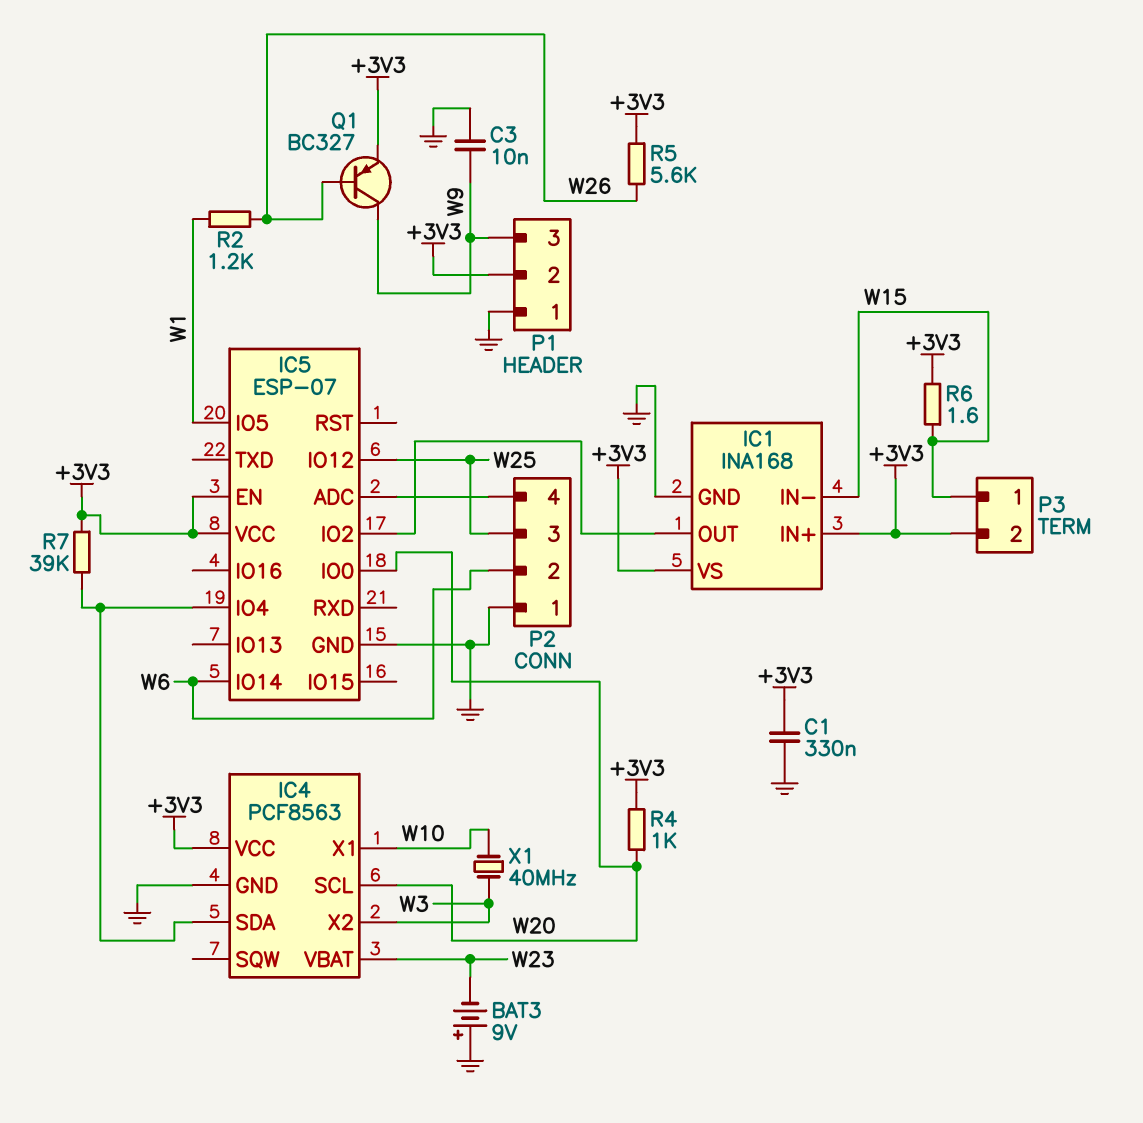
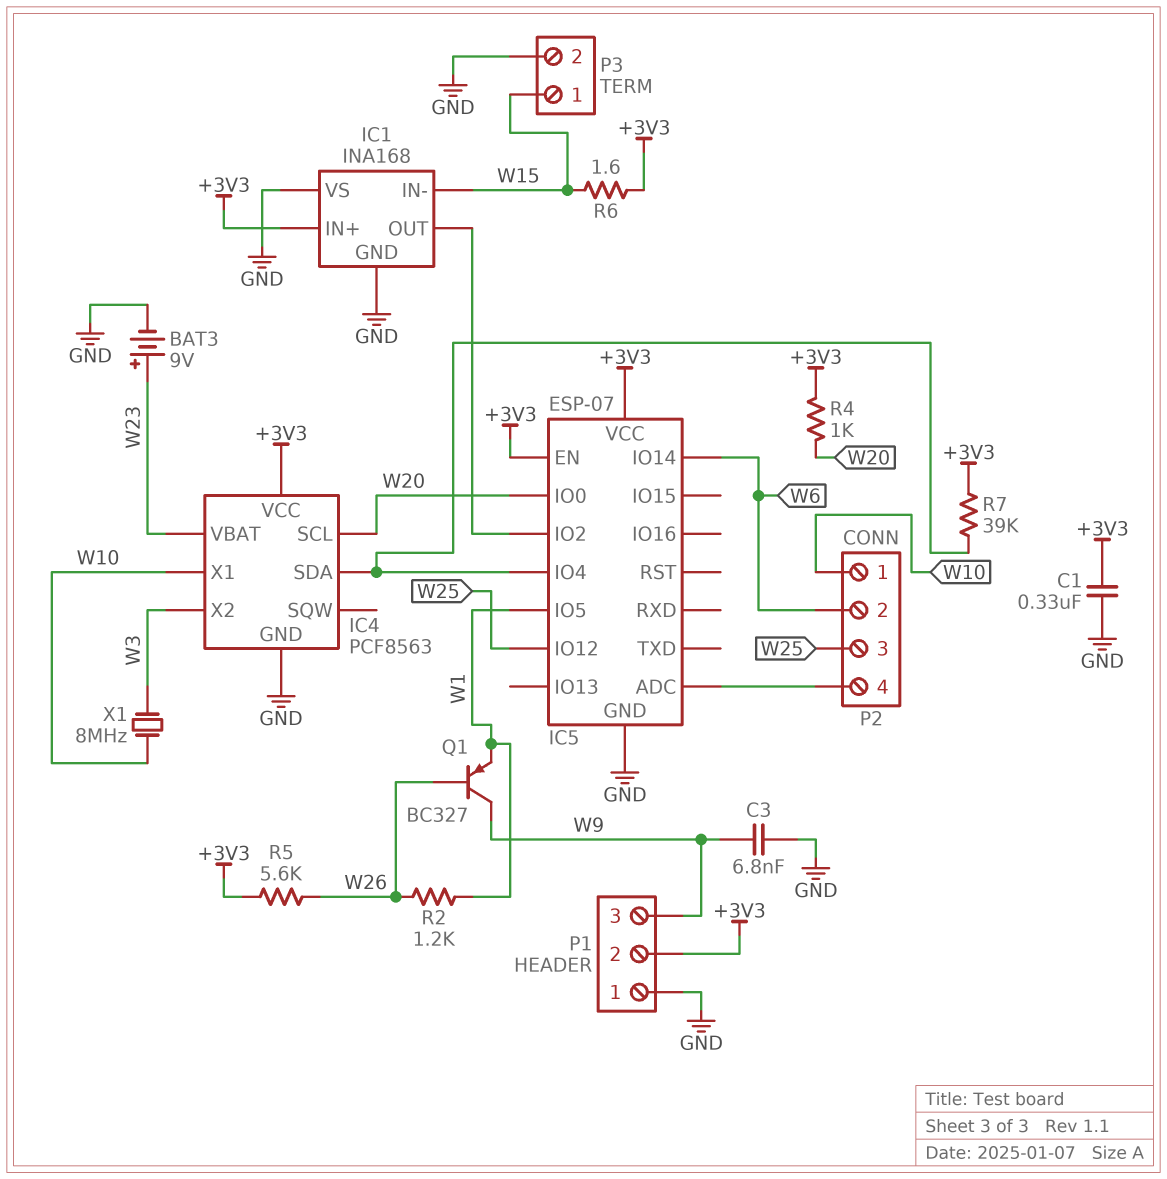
BAT3: 9V (plus GND, minus W23) -> 9V (plus W23, minus GND)
C3: 10nF (GND, W9) -> 6.8nF (GND, W9)
IC1 pin VS: +3V3 -> GND
P2 pin 1: GND -> W10
P3 pin 2: +3V3 -> GND
Q1: PNP BC327 (B W26, C W9, E +3V3) -> PNP BC327 (B W26, C W9, E W1)
X1: 40MHz (W3, W10) -> 8MHz (W3, W10)

